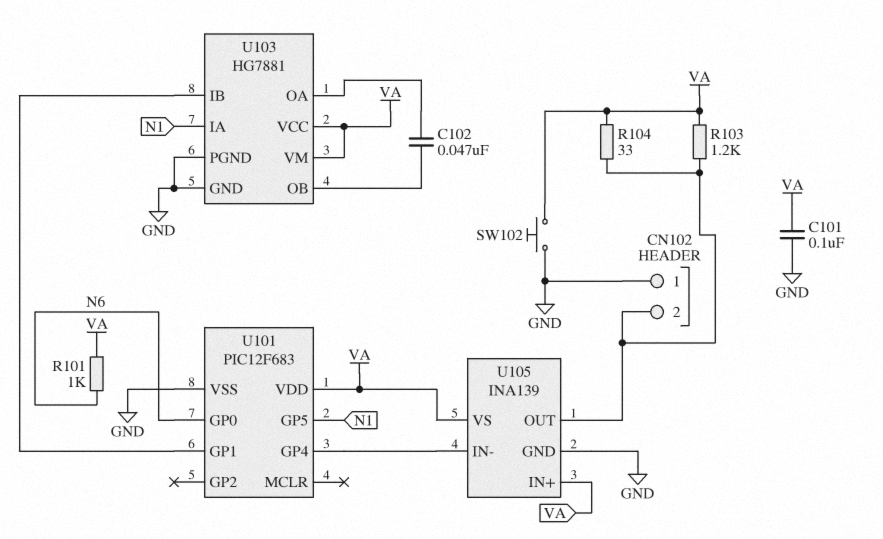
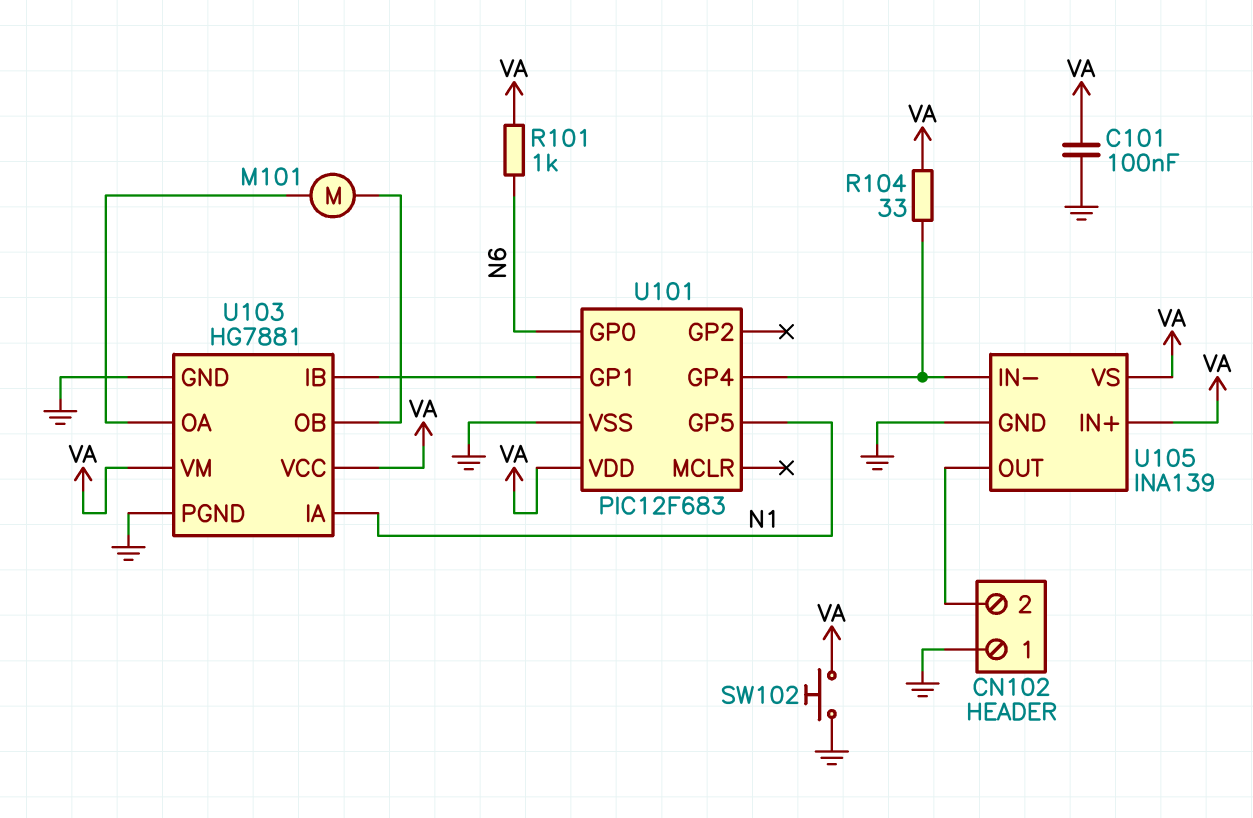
C102: 47nF (U103/OA, U103/OB) -> none
M101: none -> motor (U103/OA, U103/OB)
R103: 1.2k (CN102/2, VA) -> none
R104: 33 (CN102/2, VA) -> 33 (U101/GP4, VA)

